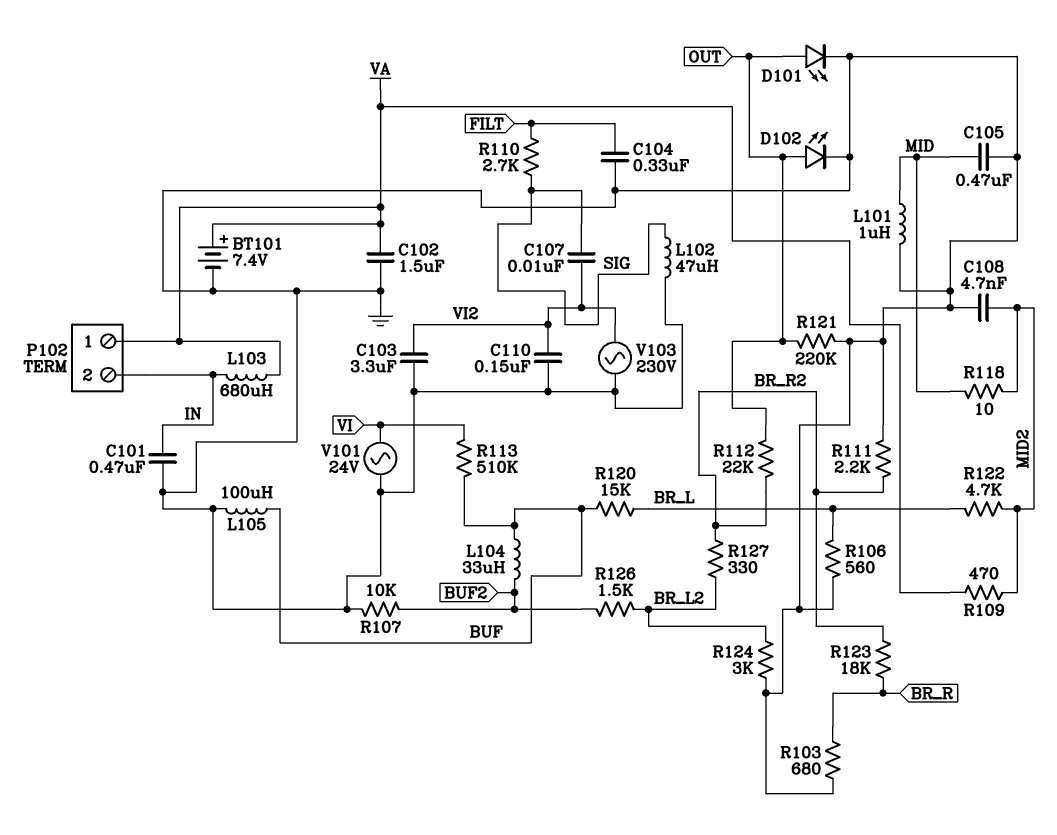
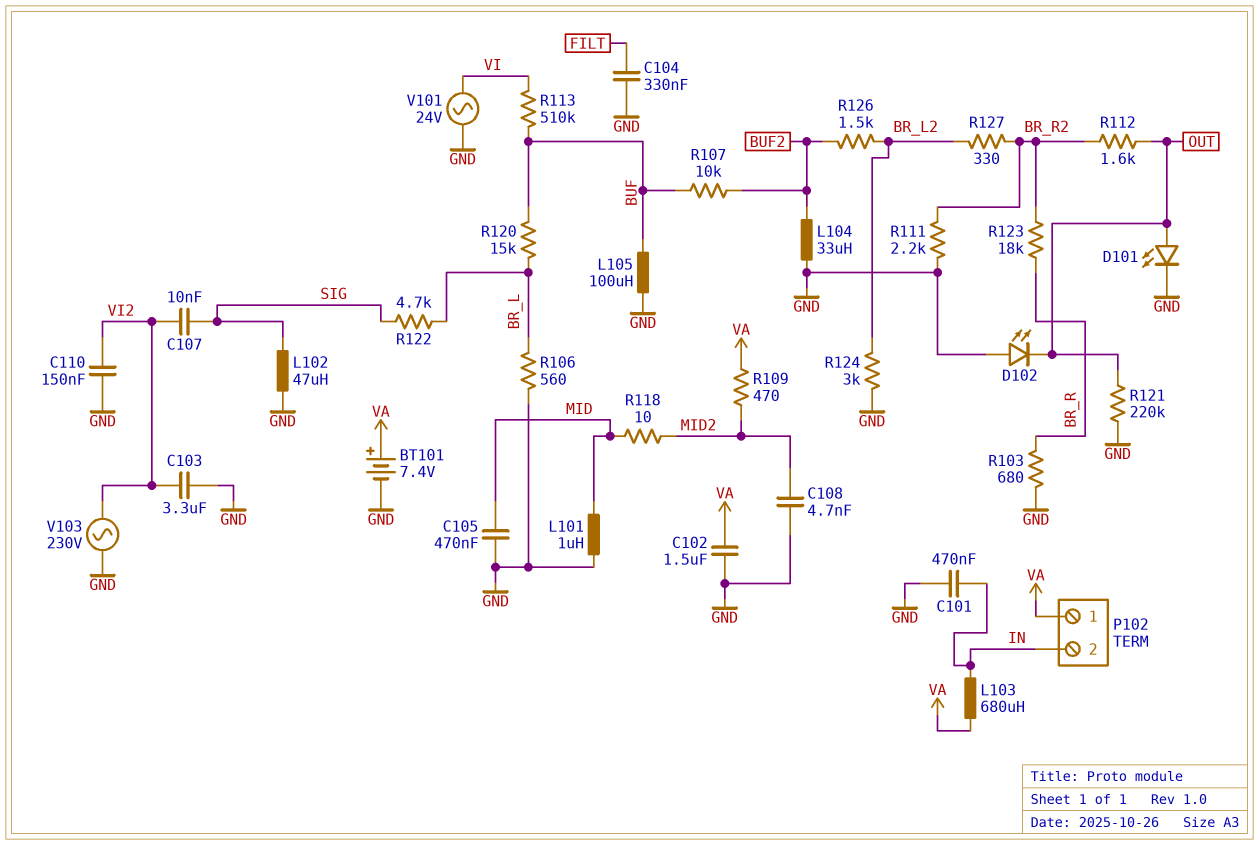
D102: LED (A OUT, K GND) -> LED (A GND, K OUT)
L104: 33uH (BUF, BUF2) -> 33uH (BUF2, GND)
R107: 10k (BUF2, GND) -> 10k (BUF, BUF2)
R110: 2.7k (FILT, SIG) -> none
R112: 22k (BR_R2, OUT) -> 1.6k (BR_R2, OUT)
R122: 4.7k (BR_L, MID2) -> 4.7k (BR_L, SIG)

